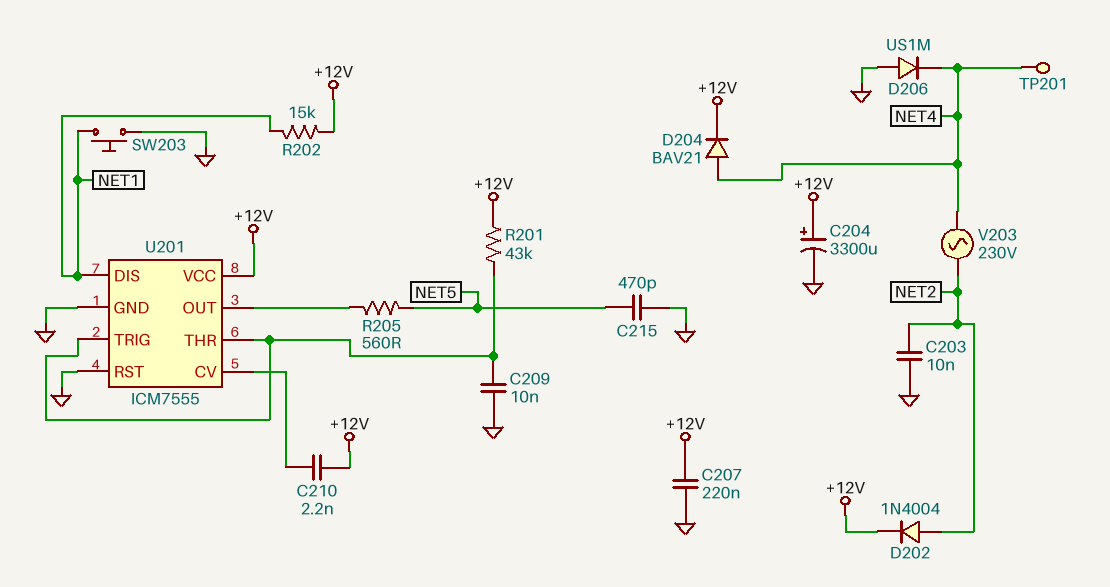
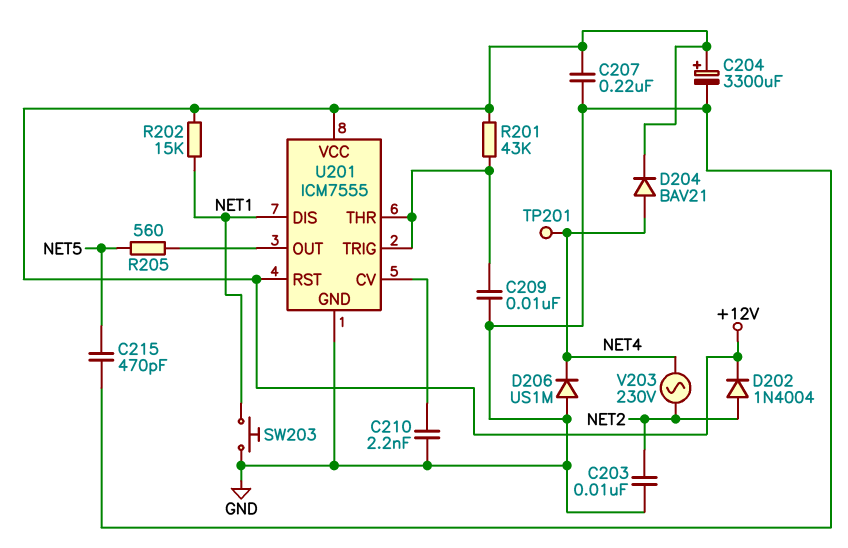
C210: 2.2nF (+12V, U201/CV) -> 2.2nF (GND, U201/CV)
U201 pin RST: GND -> +12V

